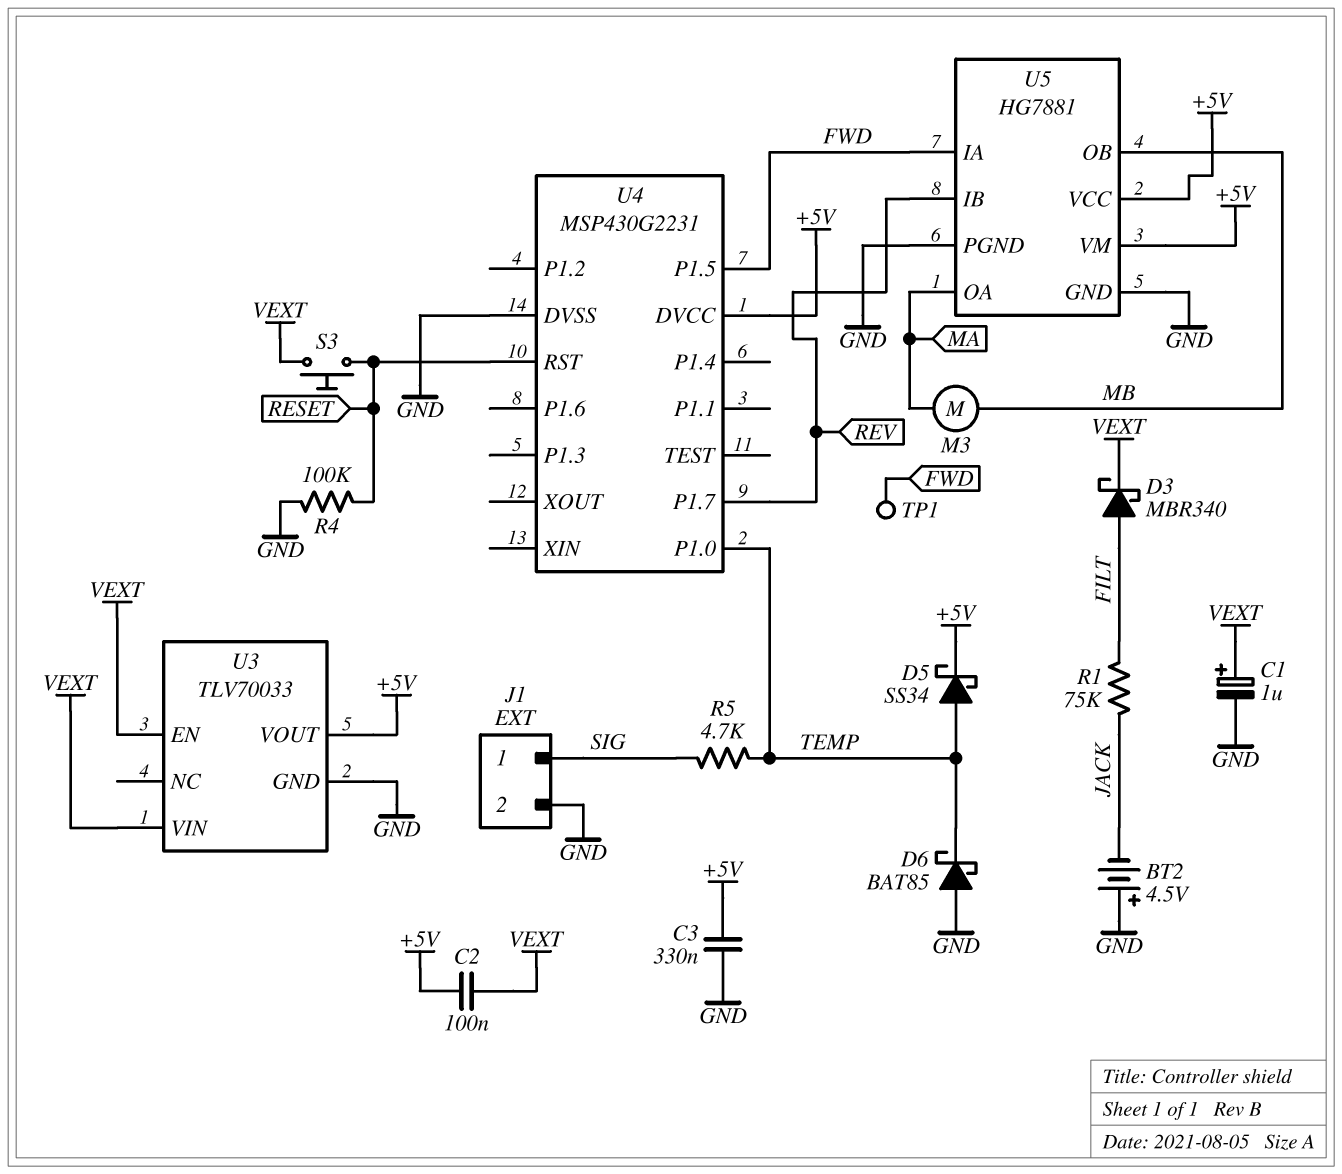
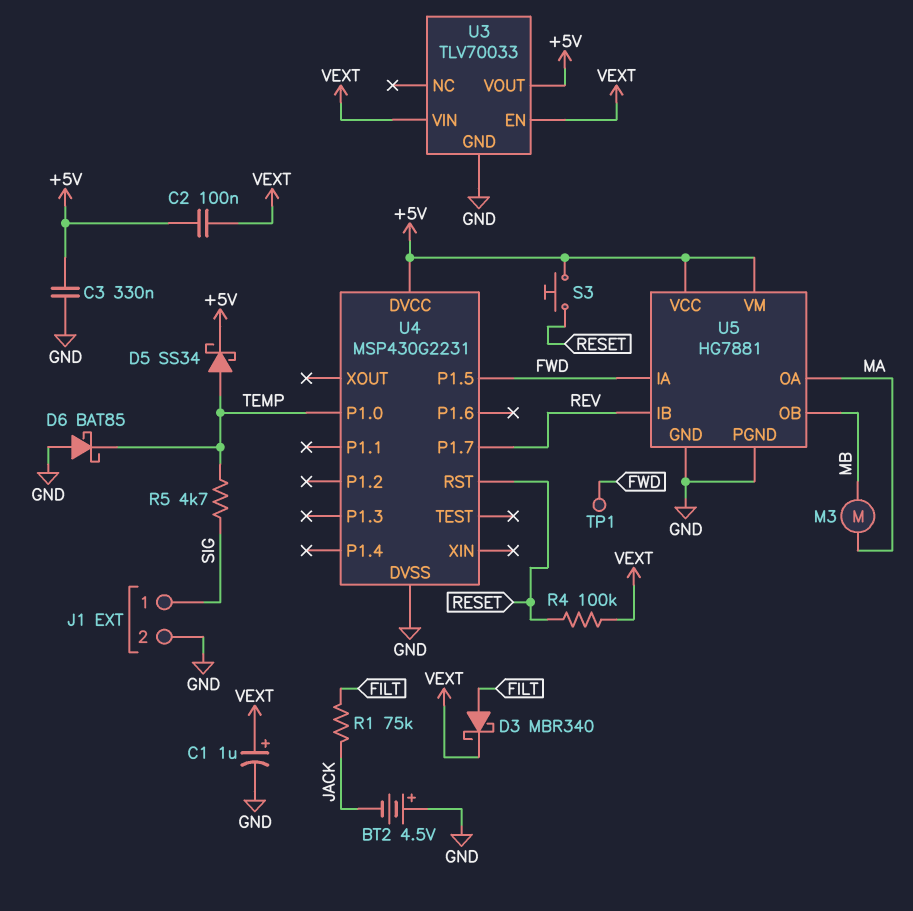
R4: 100k (GND, RESET) -> 100k (RESET, VEXT)
S3: button (RESET, VEXT) -> button (+5V, RESET)

